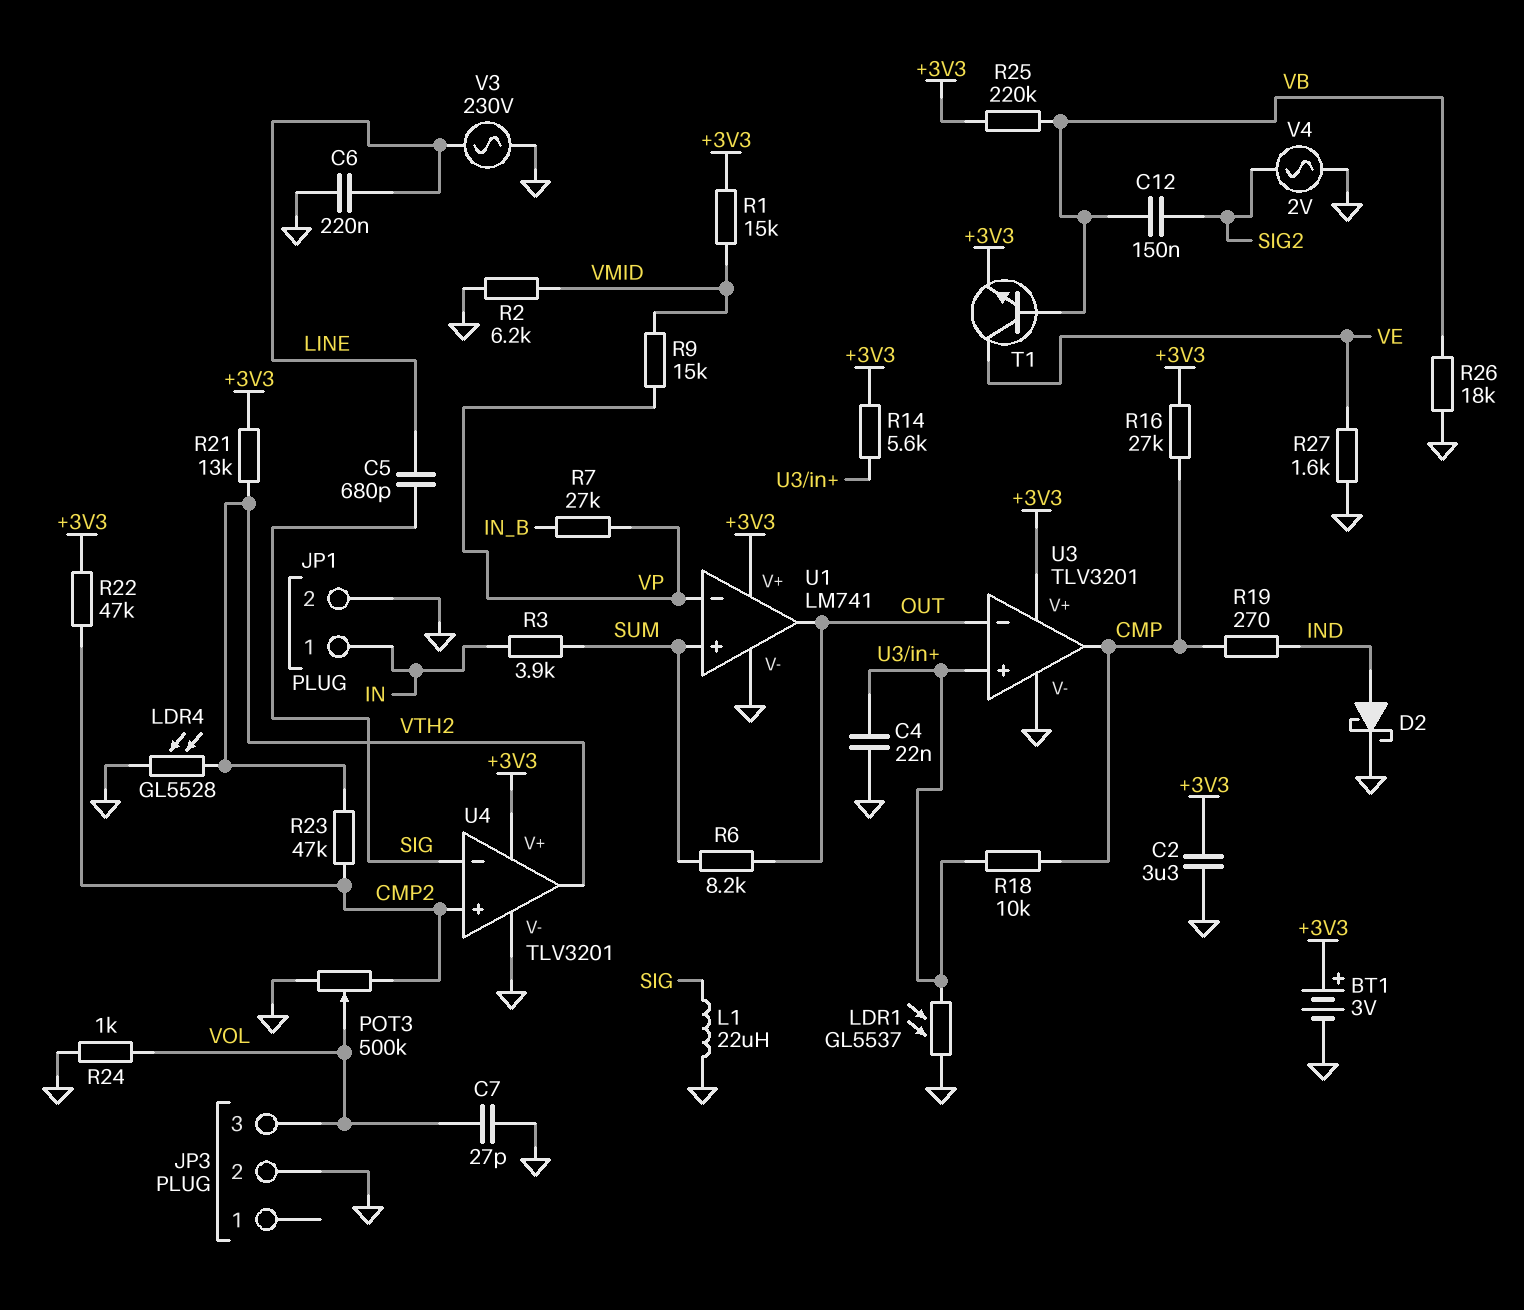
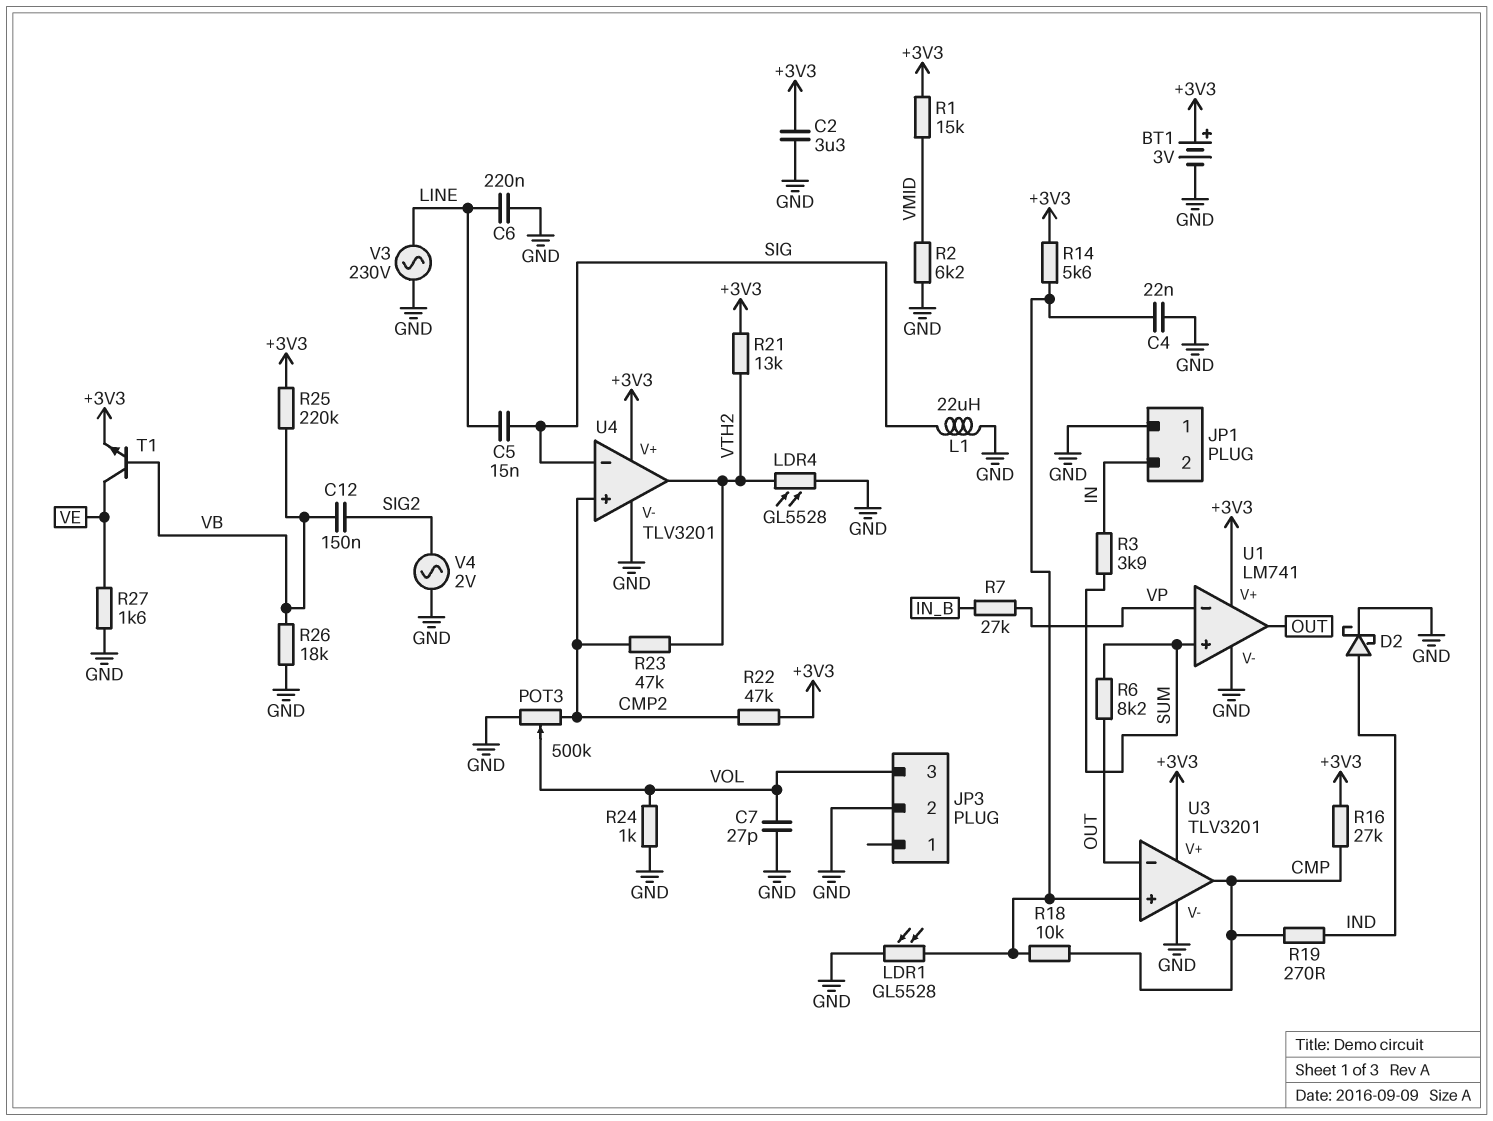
C5: 680pF (LINE, SIG) -> 15nF (LINE, SIG)
JP1 pin 1: IN -> GND
JP1 pin 2: GND -> IN
LDR1: GL5537 (GND, U3/in+) -> GL5528 (GND, U3/in+)
R9: 15k (VMID, VP) -> none

